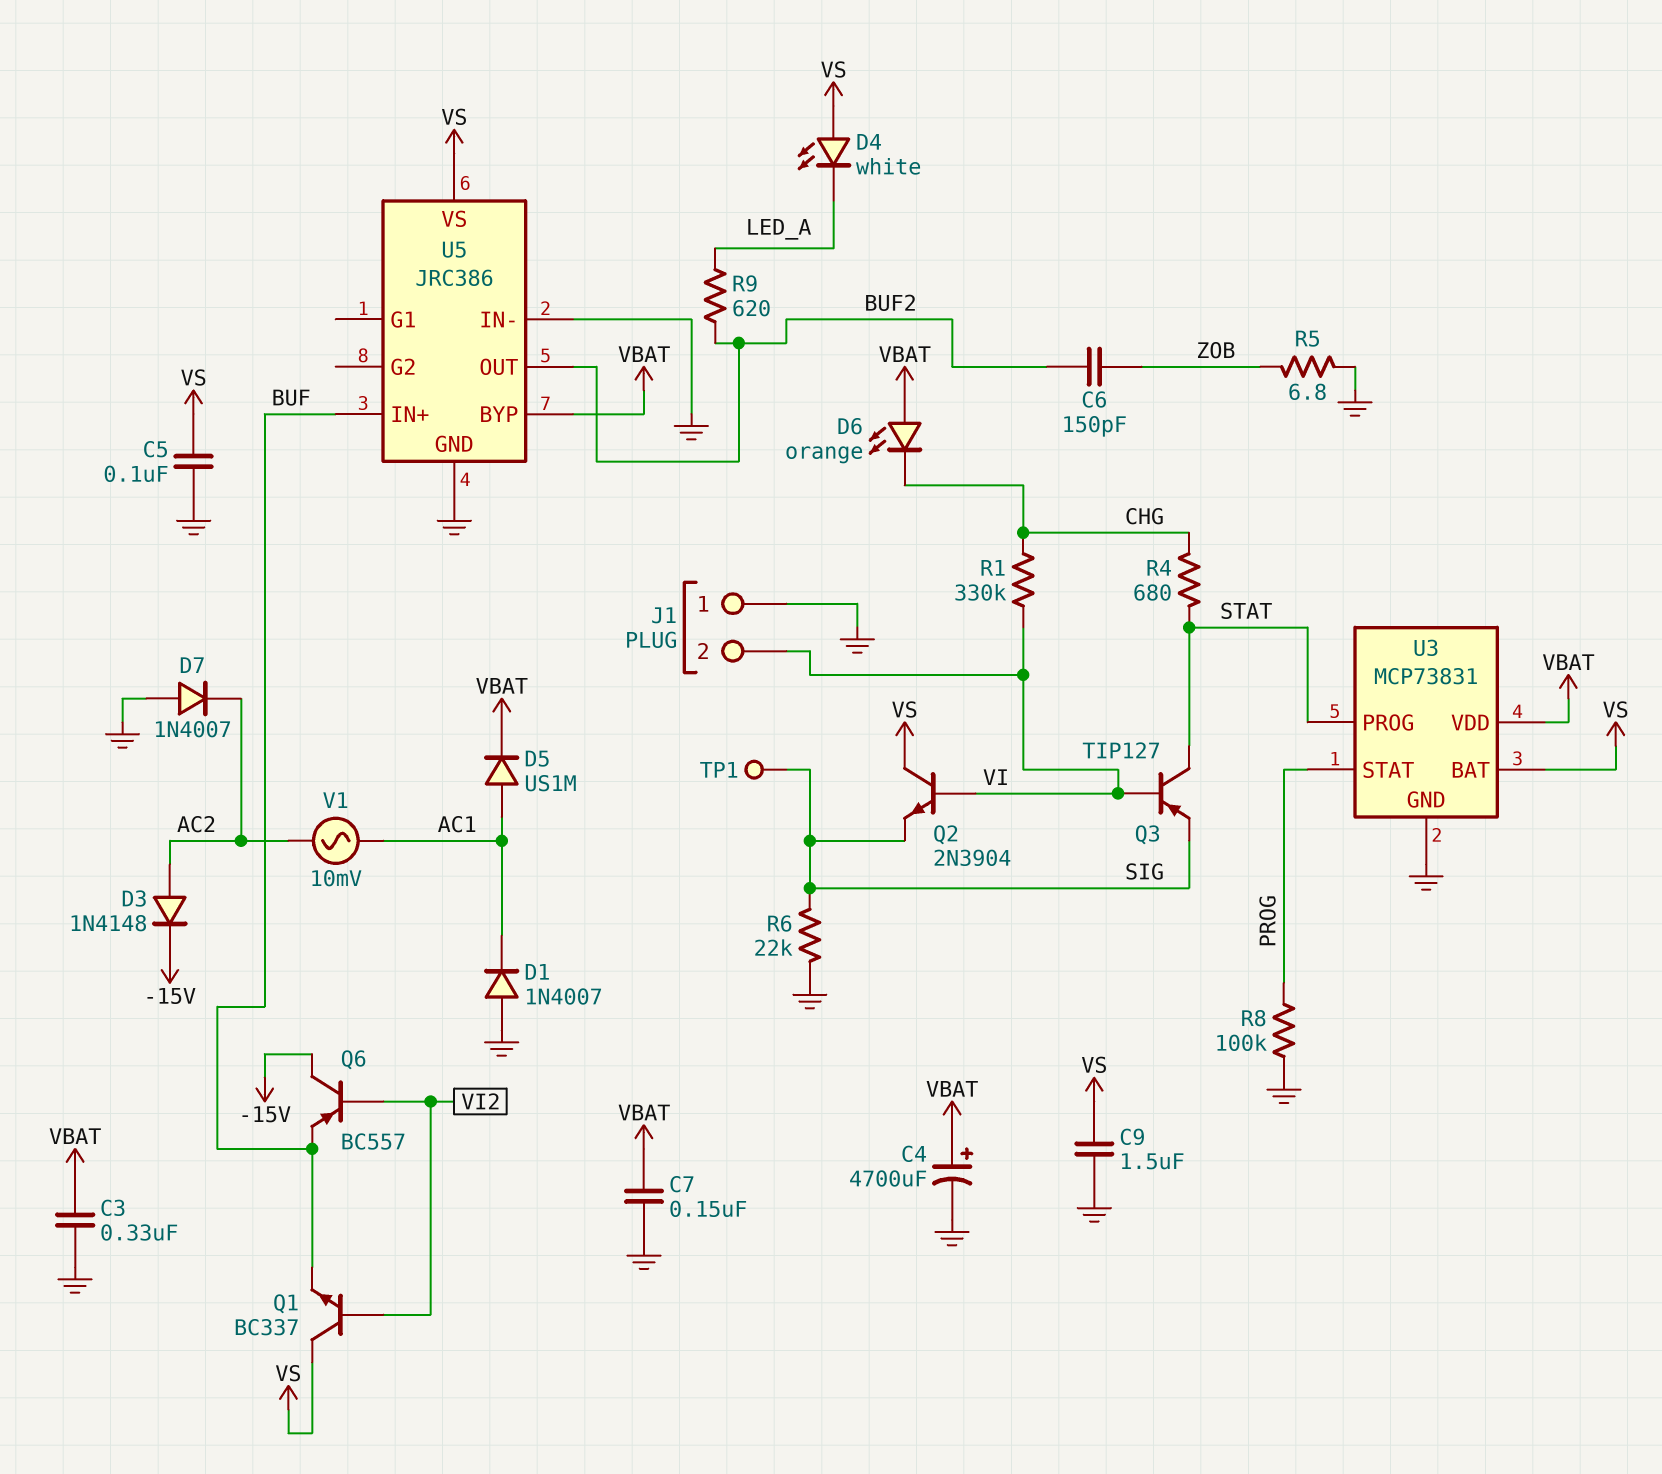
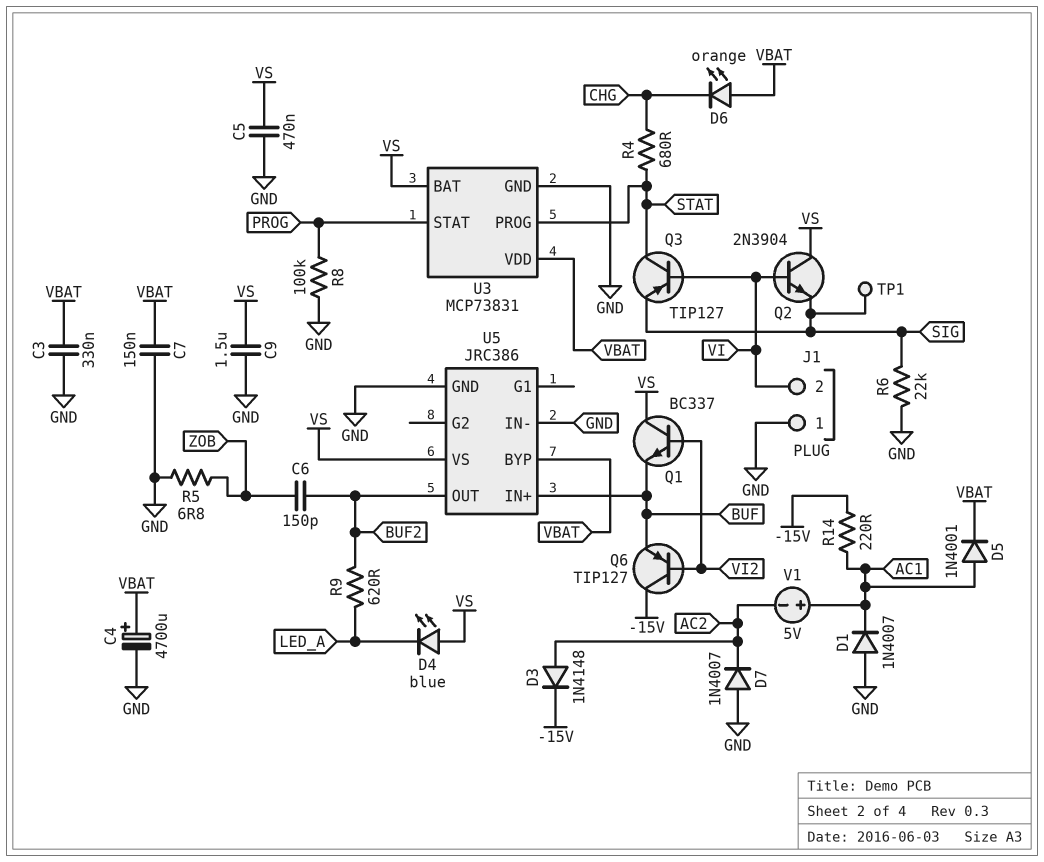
C5: 100nF (GND, VS) -> 470nF (GND, VS)
D4: LED white (A VS, K LED_A) -> LED blue (A VS, K LED_A)
D5: diode US1M (A AC1, K VBAT) -> diode 1N4001 (A AC1, K VBAT)
Q6: PNP BC557 (B VI2, C -15V, E BUF) -> PNP TIP127 (B VI2, C -15V, E BUF)
R1: 330k (CHG, VI) -> none
R14: none -> 220 (-15V, AC1)
V1: AC 10mV (AC1, AC2) -> 5V (plus AC1, minus AC2)

